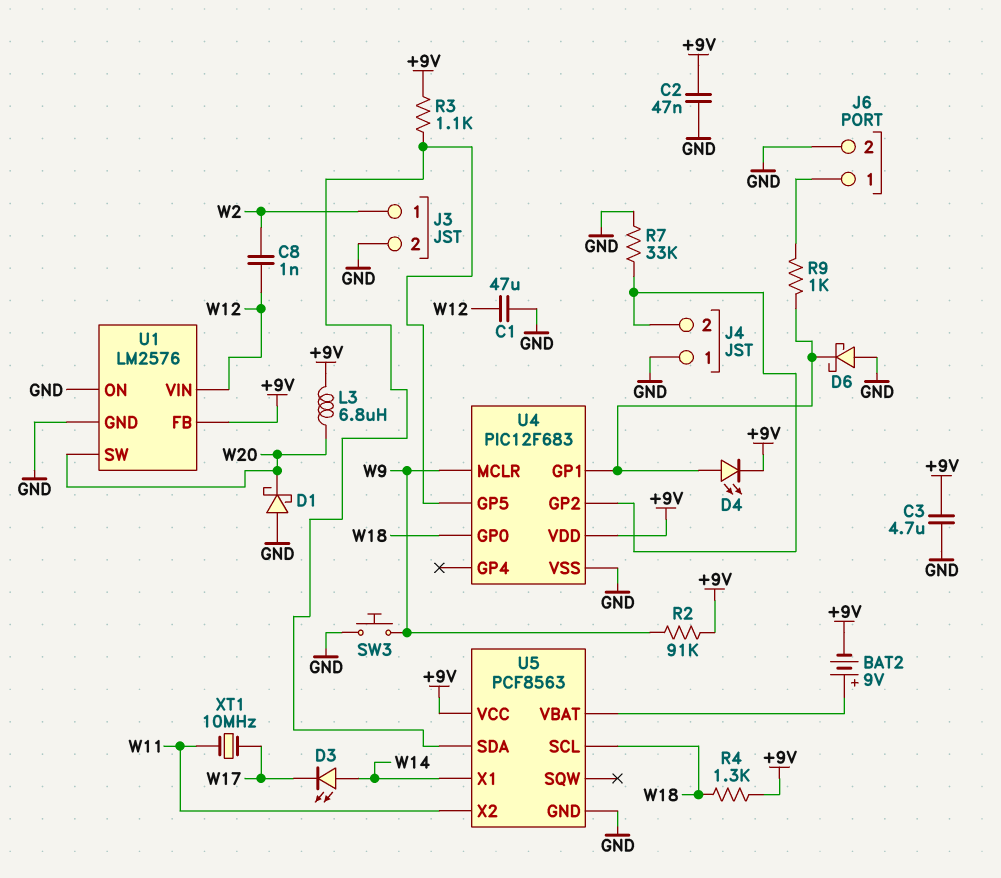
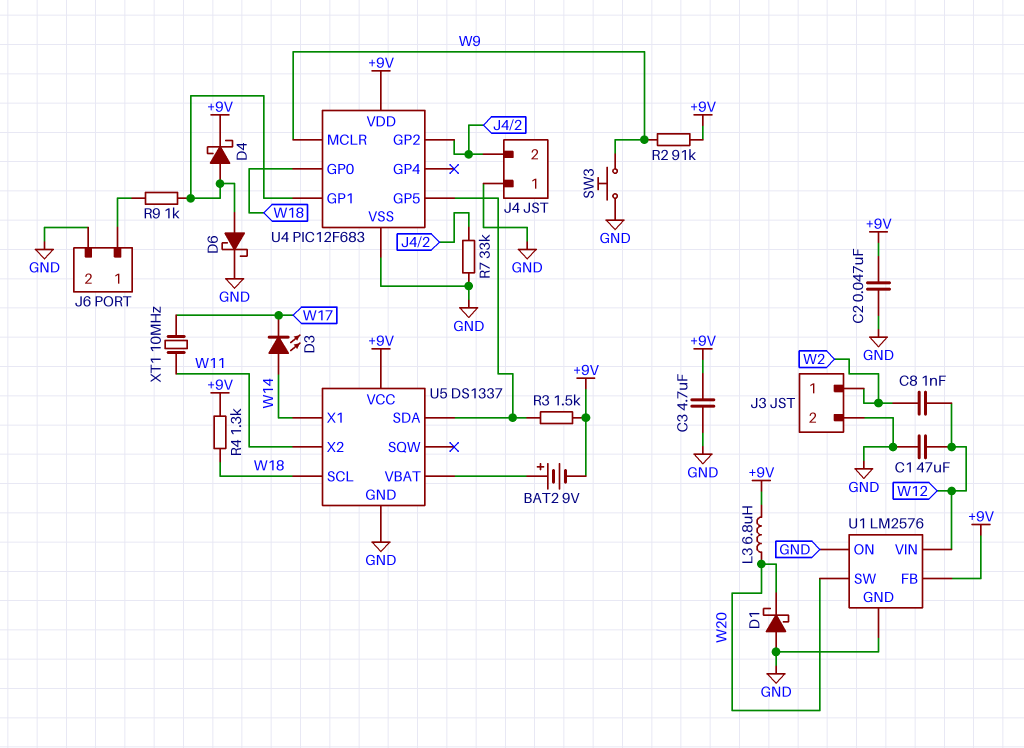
D4: LED (A U4/GP1, K +9V) -> schottky (A U4/GP1, K +9V)
D6: schottky (A GND, K U4/GP1) -> schottky (A U4/GP1, K GND)
R3: 1.1k (+9V, U4/GP5) -> 1.5k (+9V, U4/GP5)
U5: PCF8563 -> DS1337

